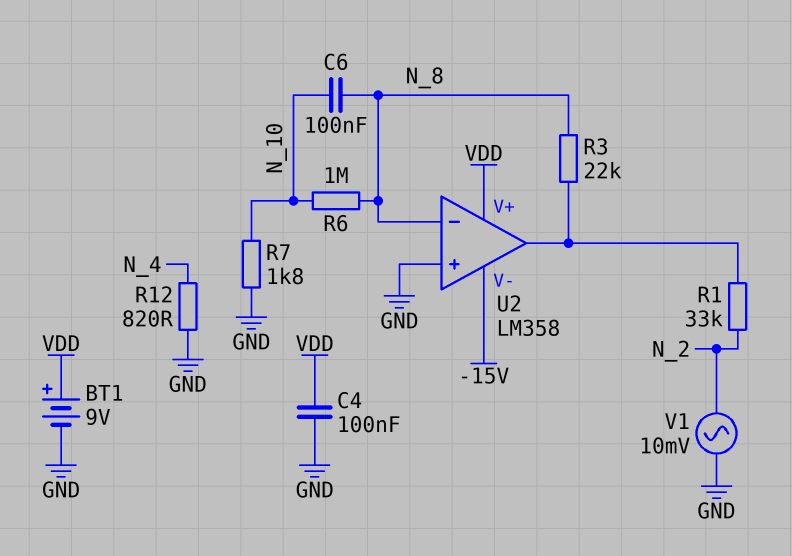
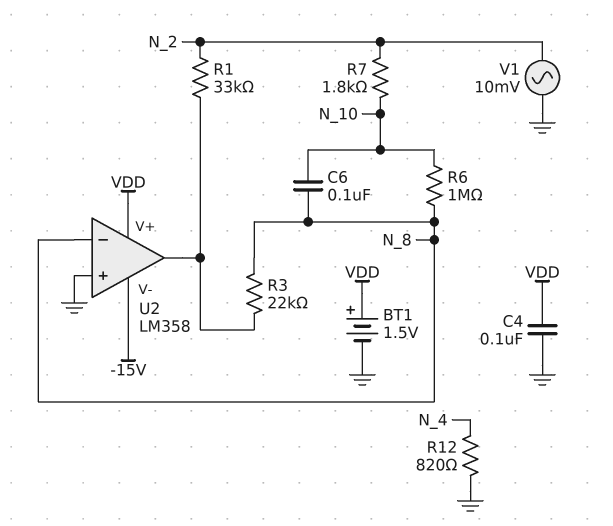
BT1: 9V (plus VDD, minus GND) -> 1.5V (plus VDD, minus GND)
R7: 1.8k (GND, N_10) -> 1.8k (N_2, N_10)

